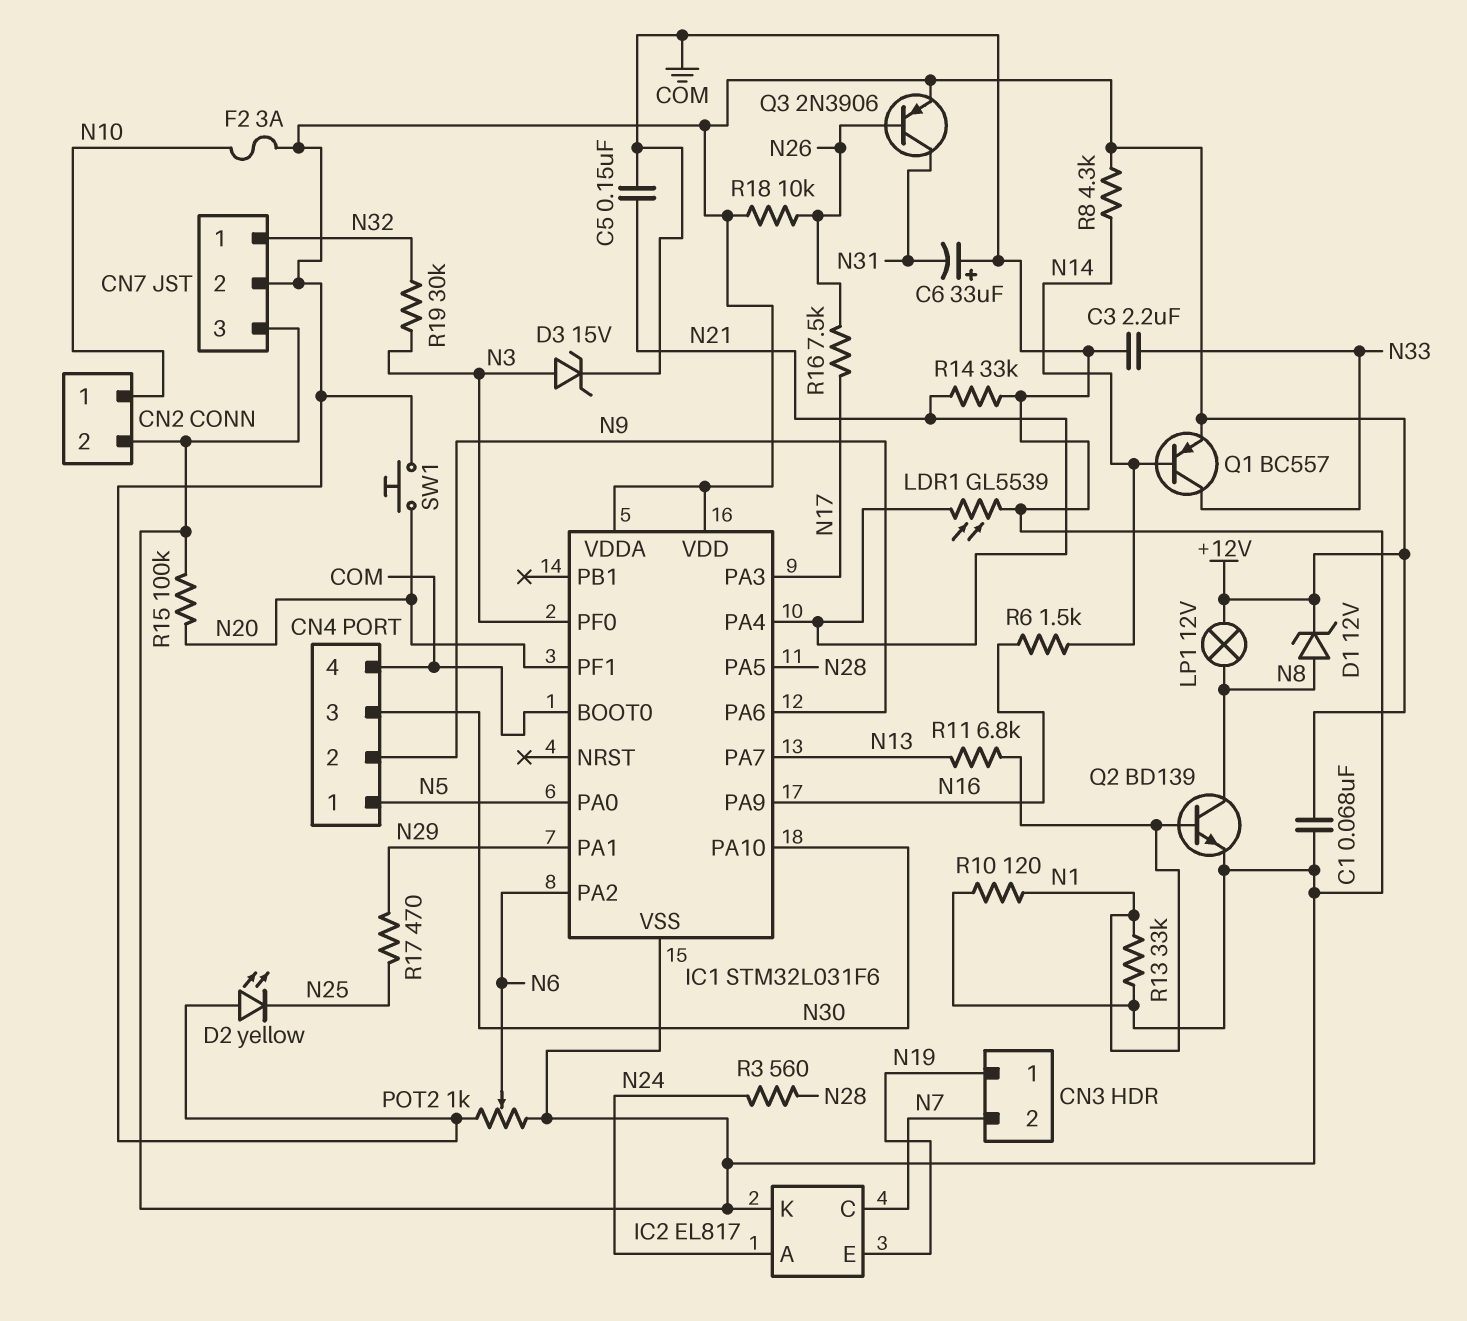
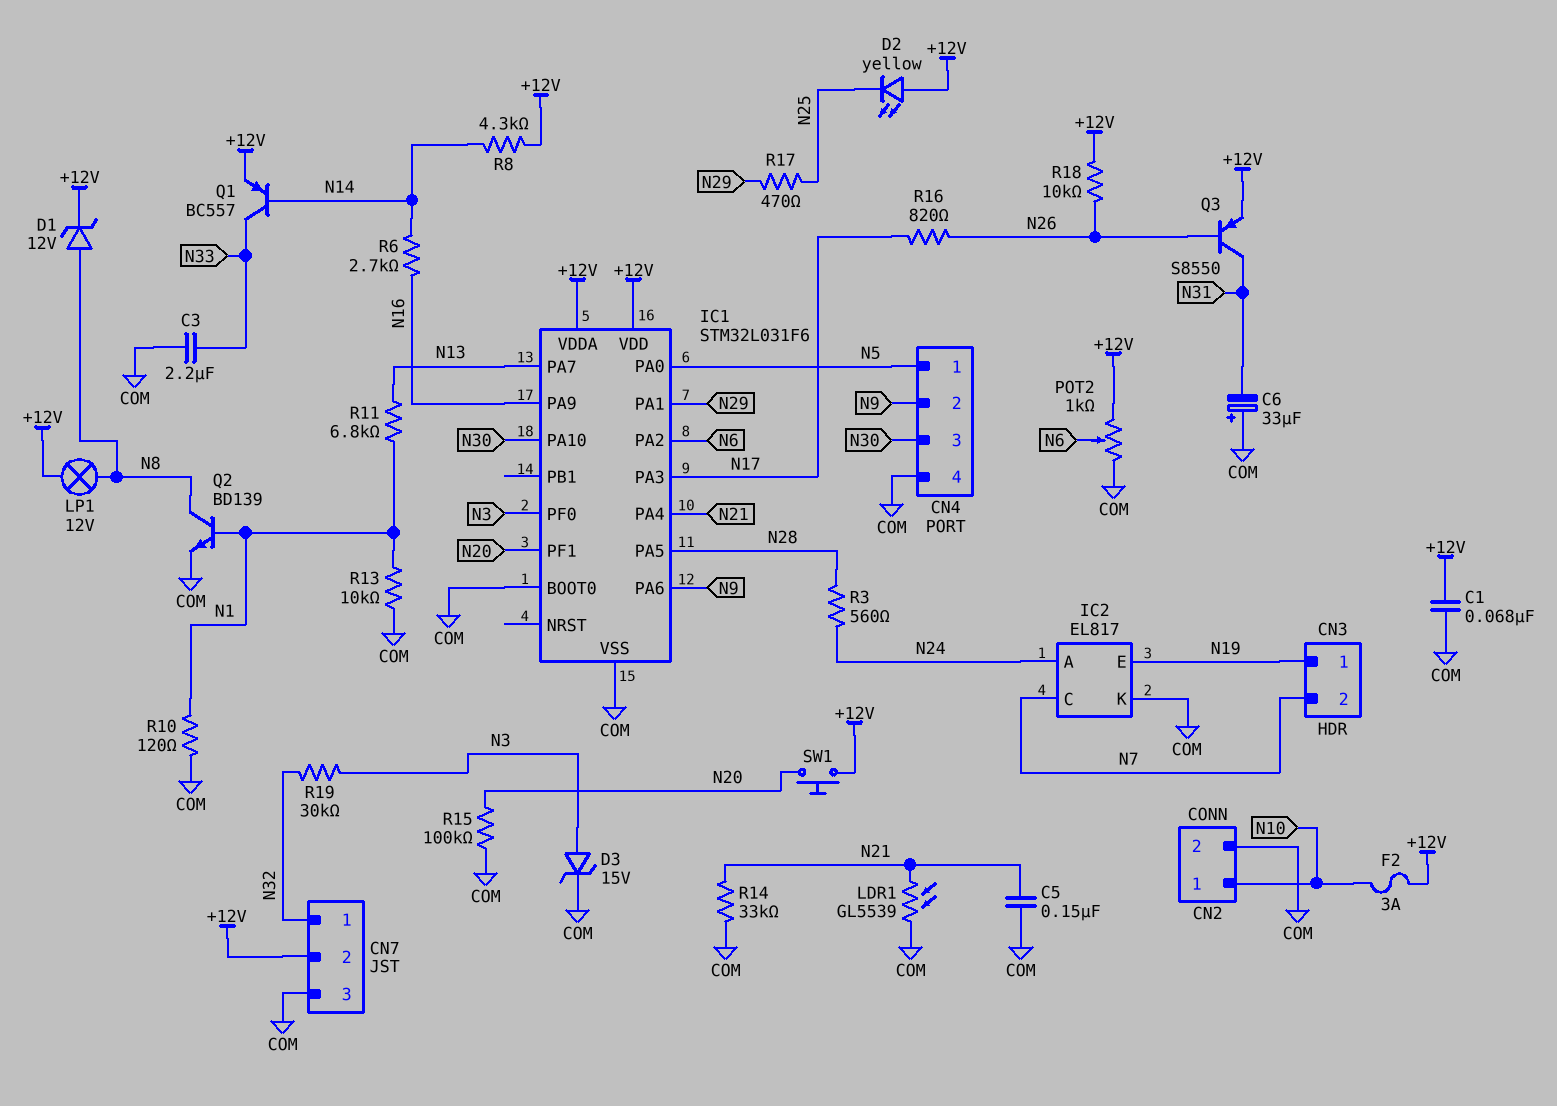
Q3: PNP 2N3906 (B N26, C N31, E +12V) -> PNP S8550 (B N26, C N31, E +12V)
R6: 1.5k (N14, N16) -> 2.7k (N14, N16)
R13: 33k (COM, N1) -> 10k (COM, N1)
R16: 7.5k (N17, N26) -> 820 (N17, N26)

